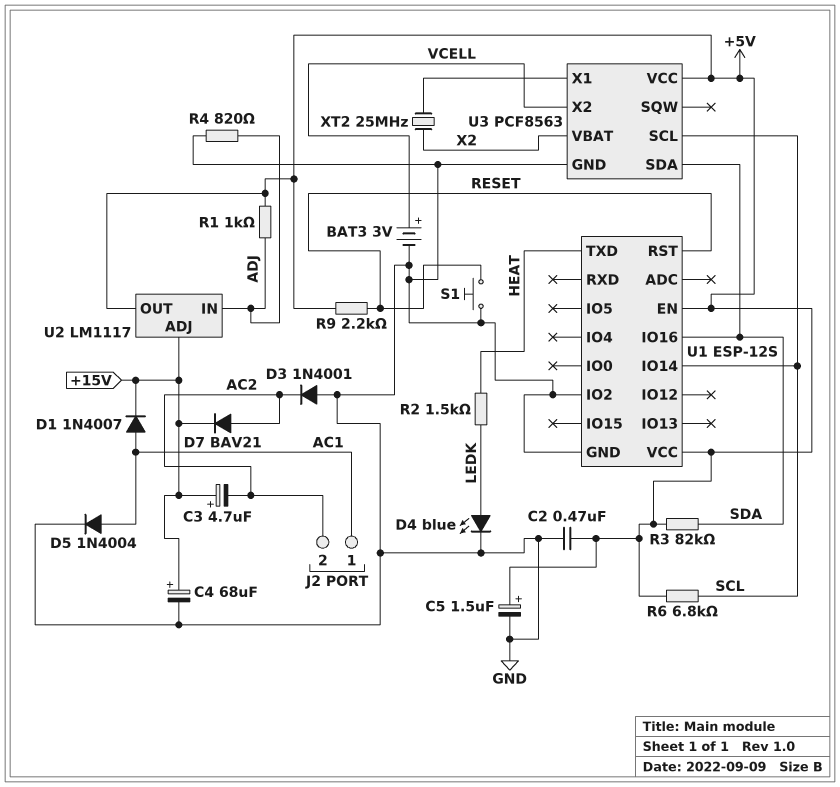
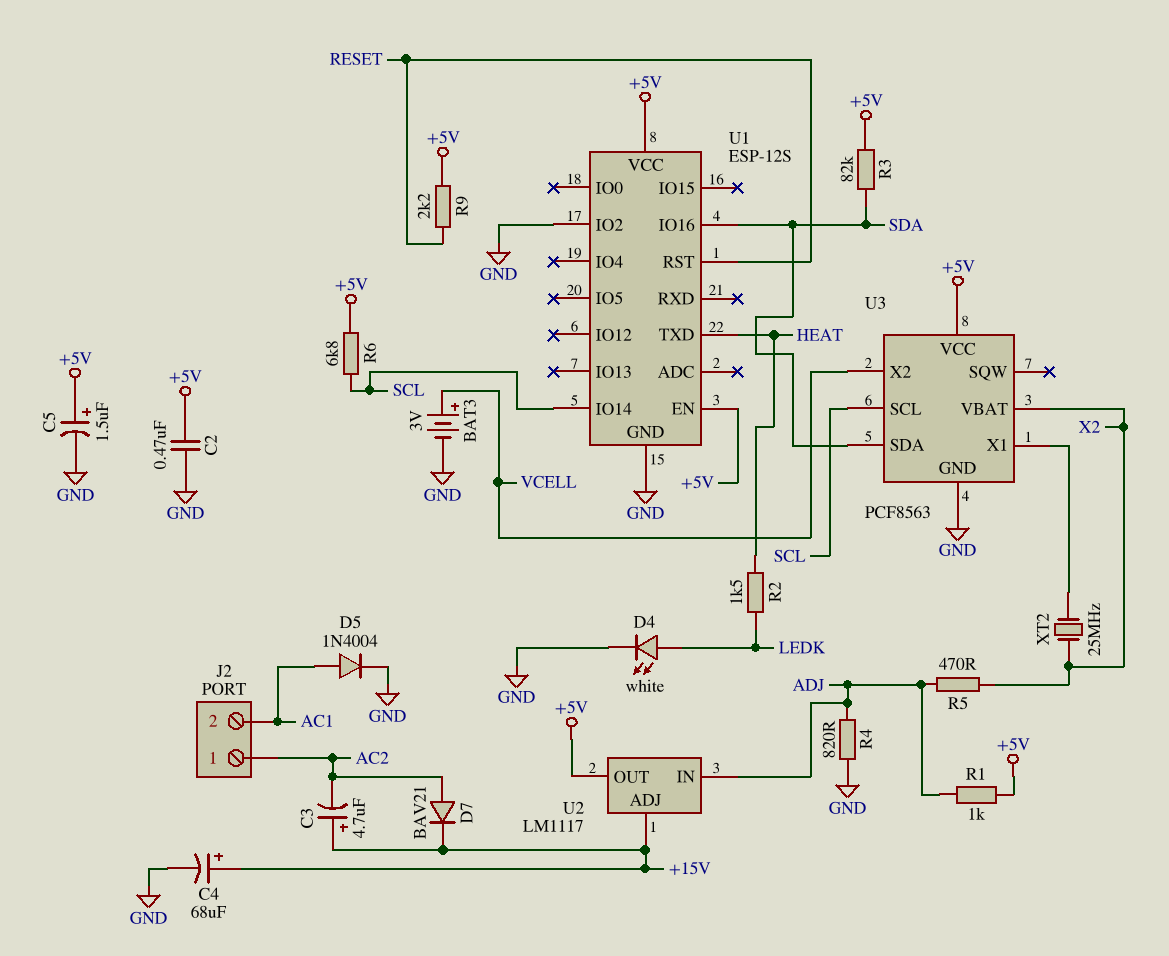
D1: diode 1N4007 (A AC1, K +15V) -> none
D3: diode 1N4001 (A GND, K AC2) -> none
D4: LED blue (A LEDK, K GND) -> LED white (A LEDK, K GND)
J2 pin 1: AC1 -> AC2
J2 pin 2: AC2 -> AC1
R5: none -> 470 (ADJ, X2)
S1: button (GND, RESET) -> none

